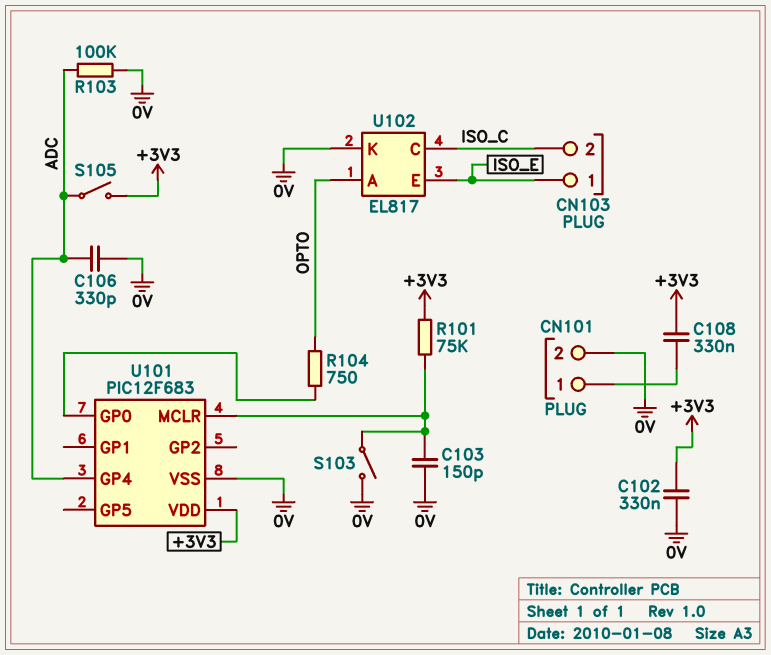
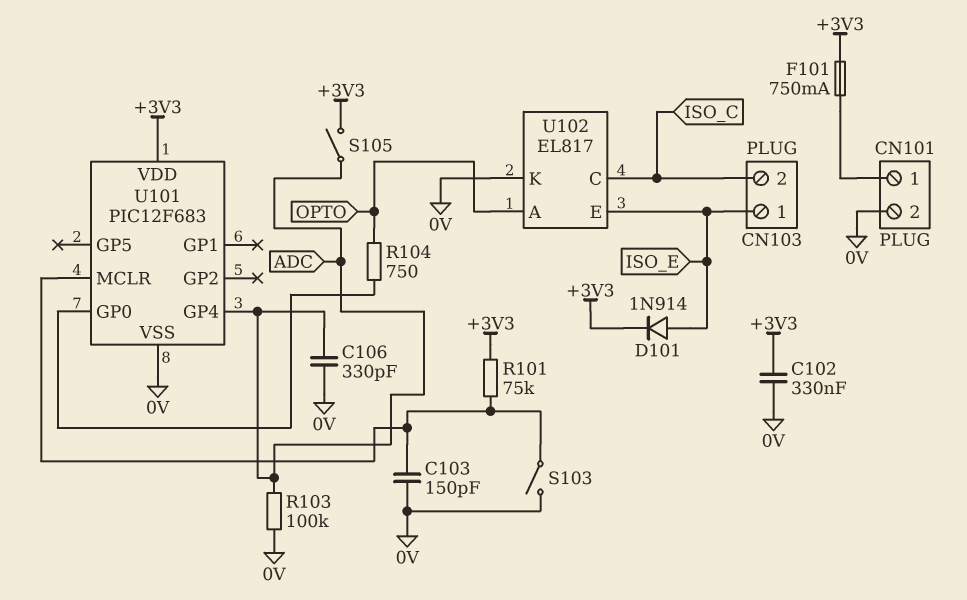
C108: 330nF (+3V3, CN101/1) -> none
D101: none -> diode 1N914 (A ISO_E, K +3V3)
F101: none -> 750mA (+3V3, CN101/1)

